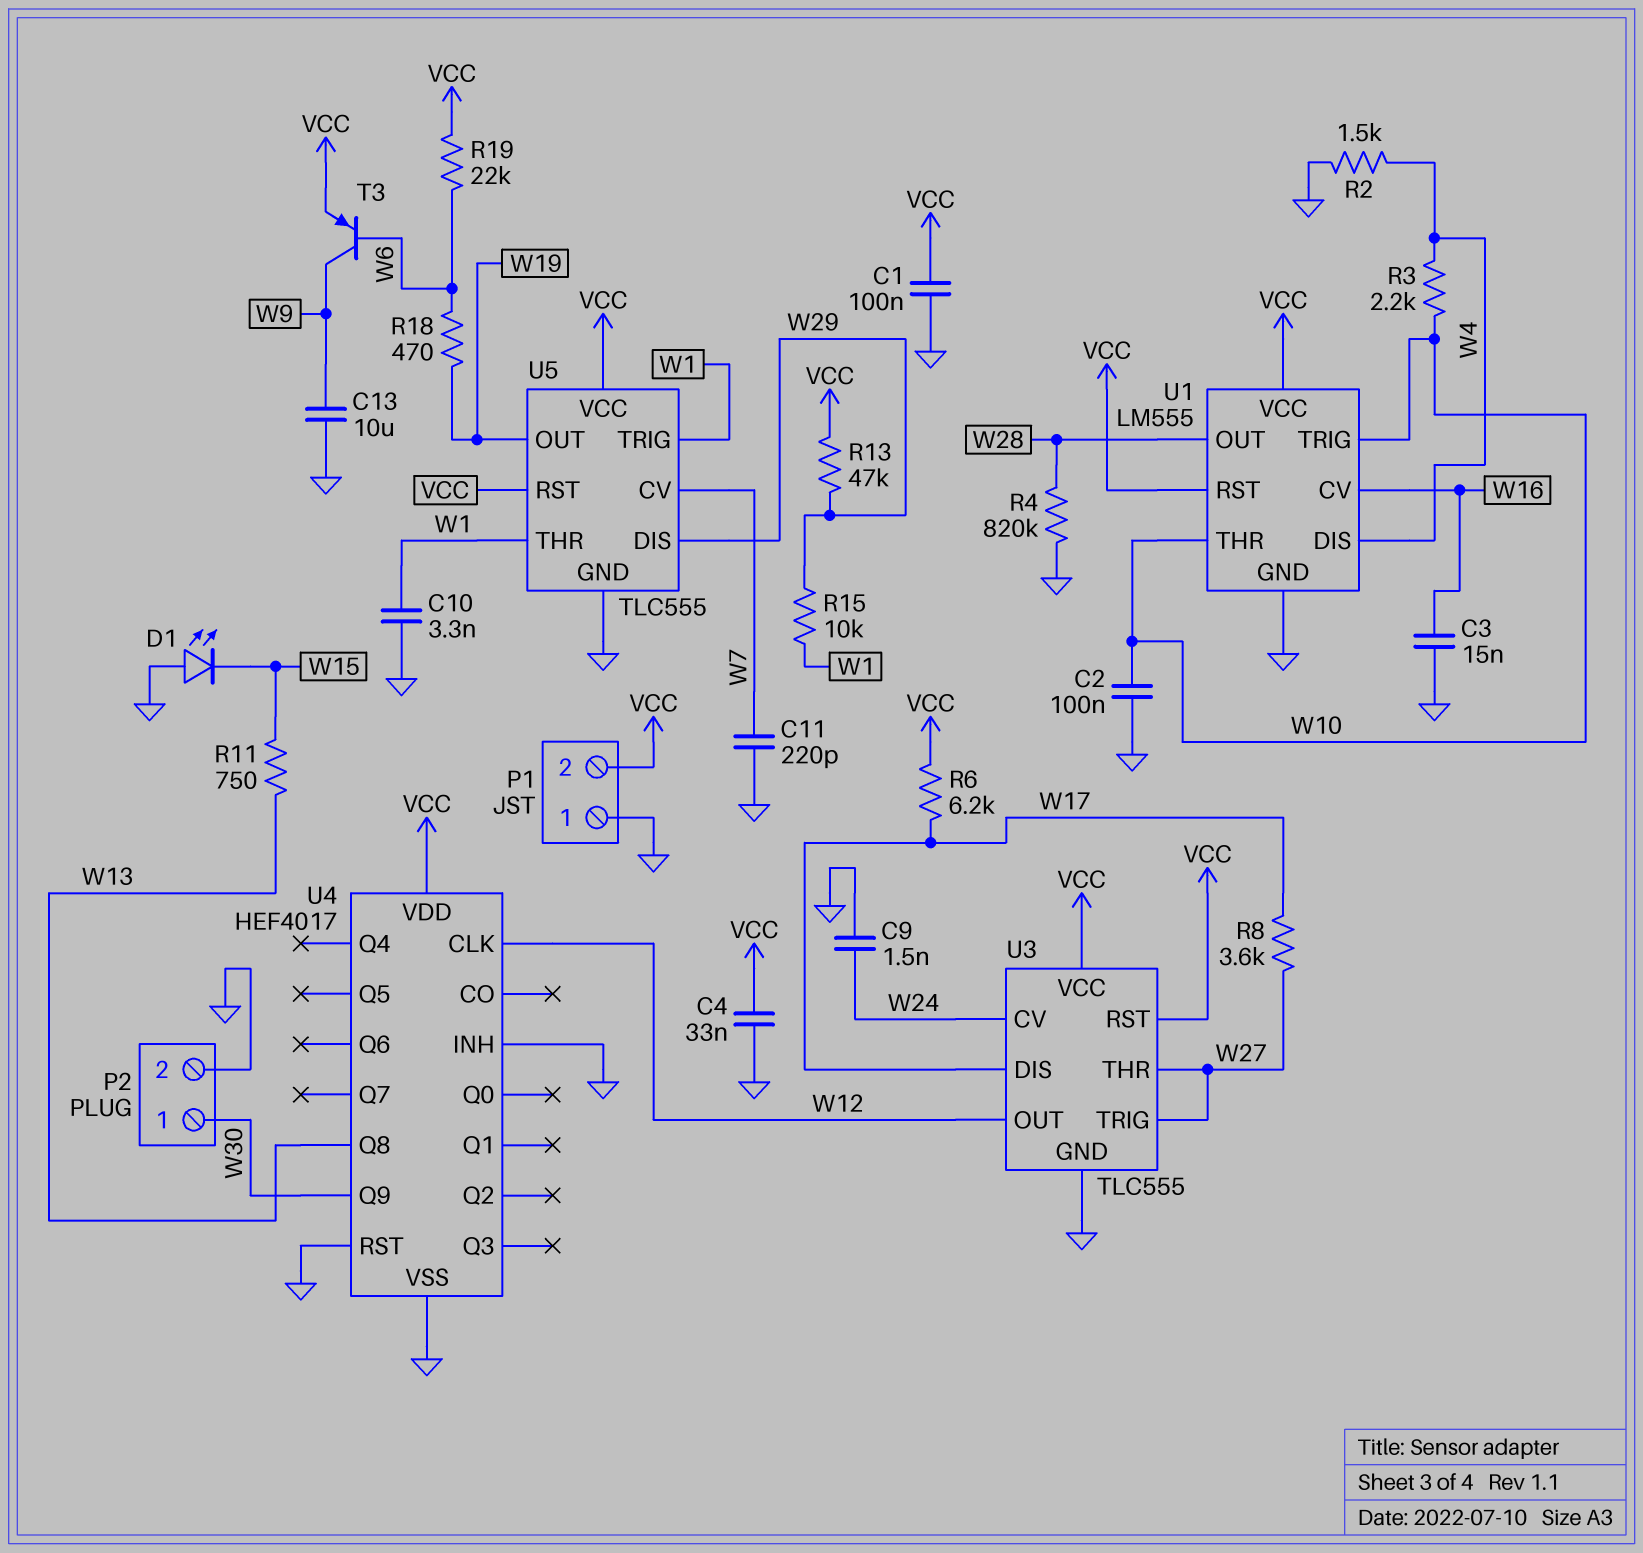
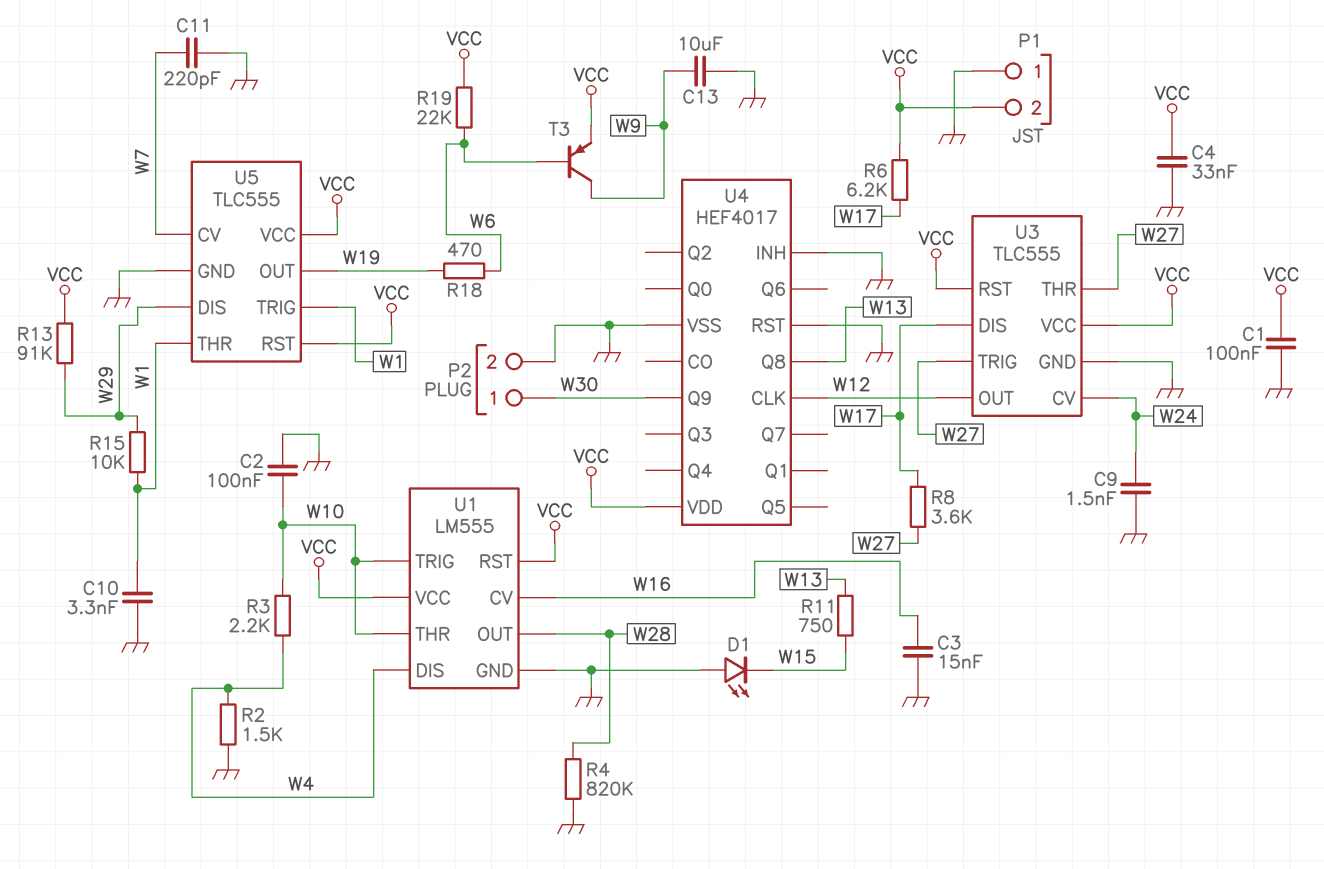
R13: 47k (VCC, W29) -> 91k (VCC, W29)

